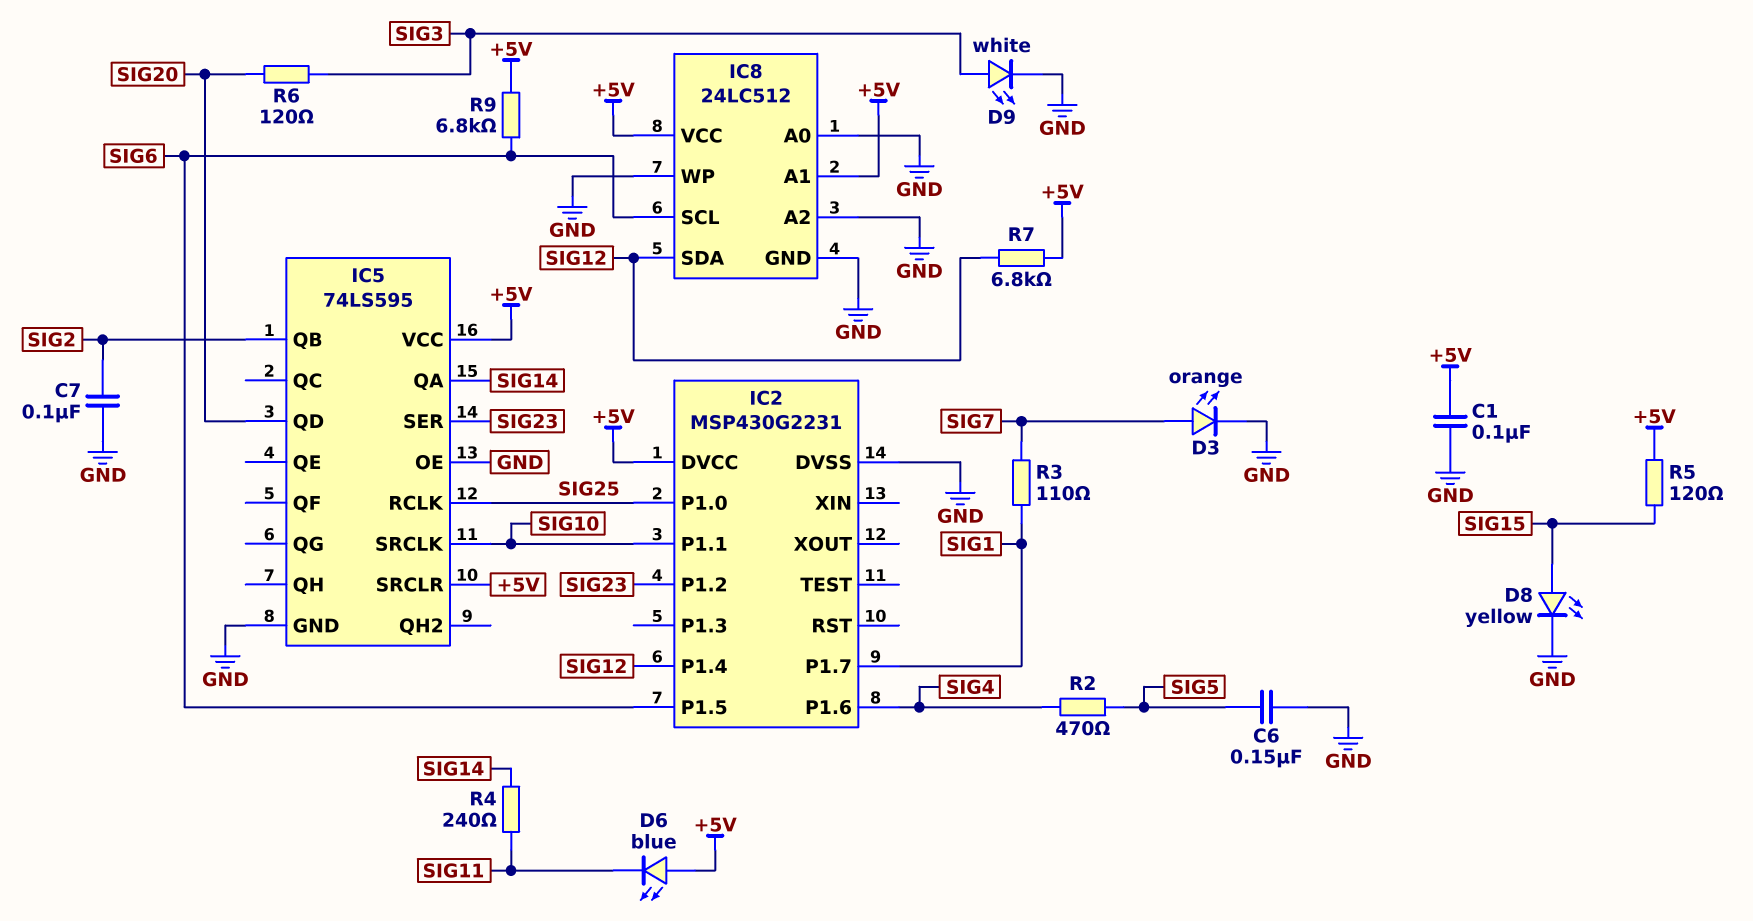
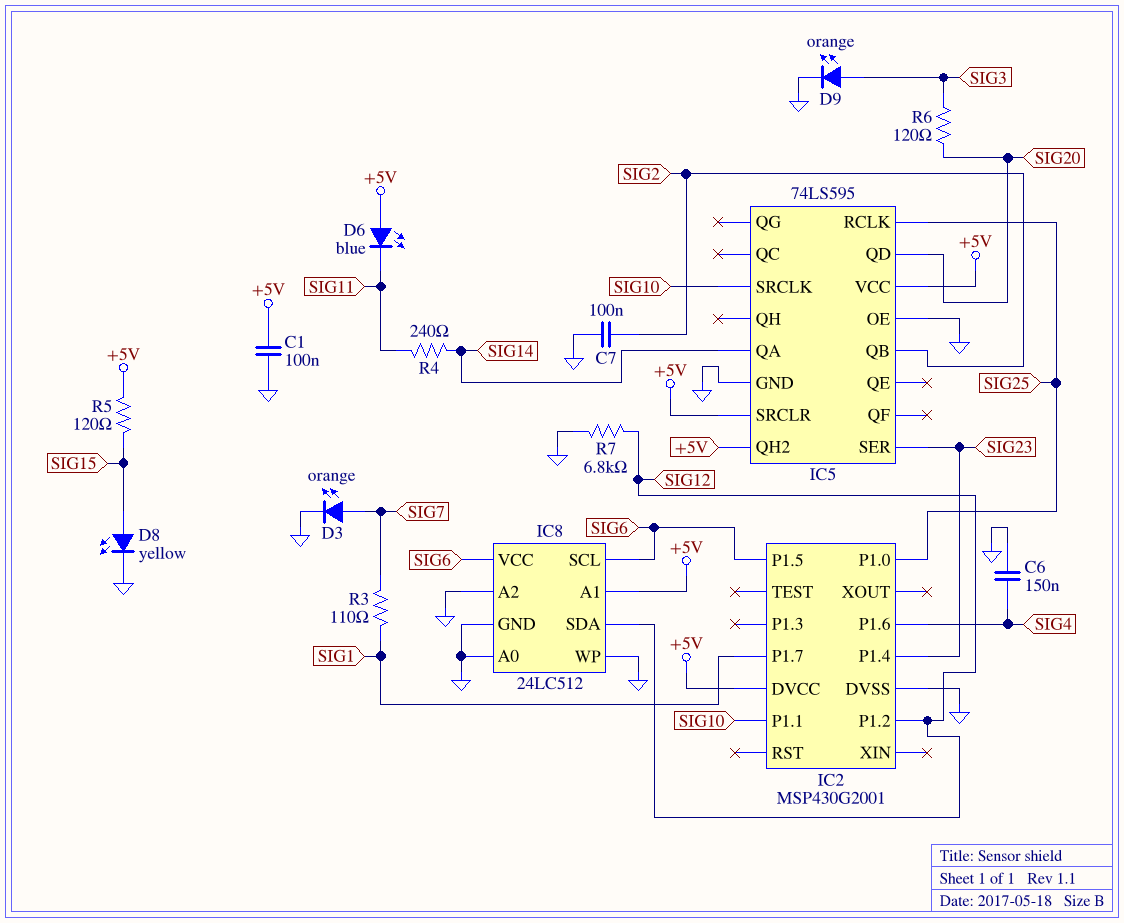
C6: 150nF (GND, SIG5) -> 150nF (GND, SIG4)
D9: LED white (A SIG3, K GND) -> LED orange (A SIG3, K GND)
IC2: MSP430G2231 -> MSP430G2001
IC2 pin P1.2: SIG23 -> SIG12
IC2 pin P1.4: SIG12 -> SIG23
IC5 pin QH2: none -> +5V
IC8 pin VCC: +5V -> SIG6
R2: 470 (SIG4, SIG5) -> none
R7: 6.8k (+5V, SIG12) -> 6.8k (GND, SIG12)
R9: 6.8k (+5V, SIG6) -> none

